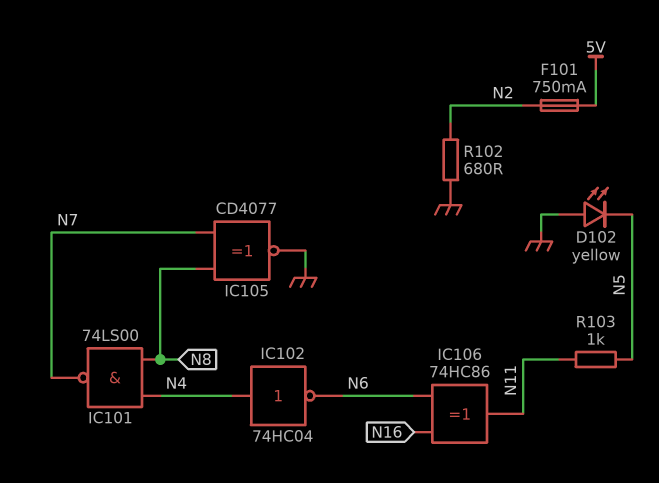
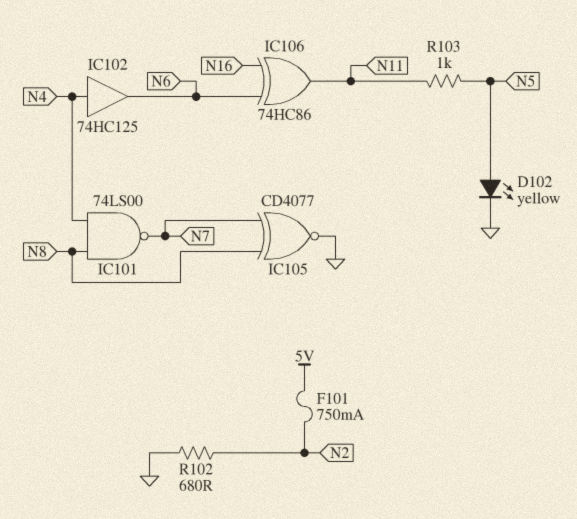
D102: LED yellow (A GND, K N5) -> LED yellow (A N5, K GND)
IC102: NOT 74HC04 (in N4, out N6) -> buffer 74HC125 (in N4, out N6)

